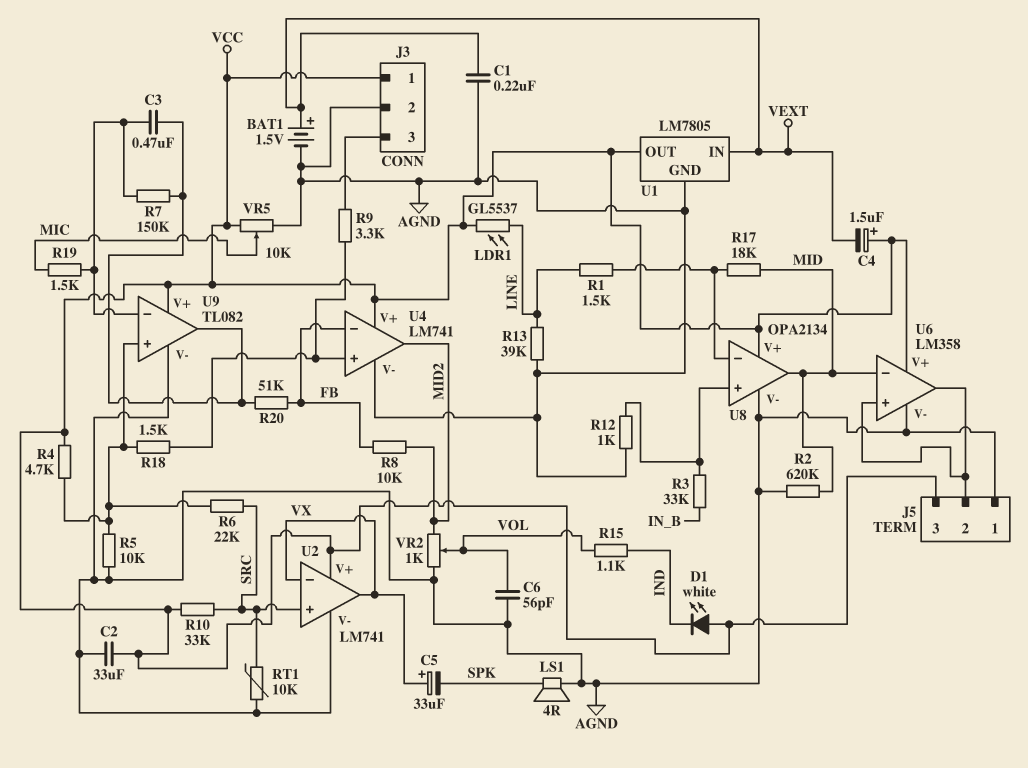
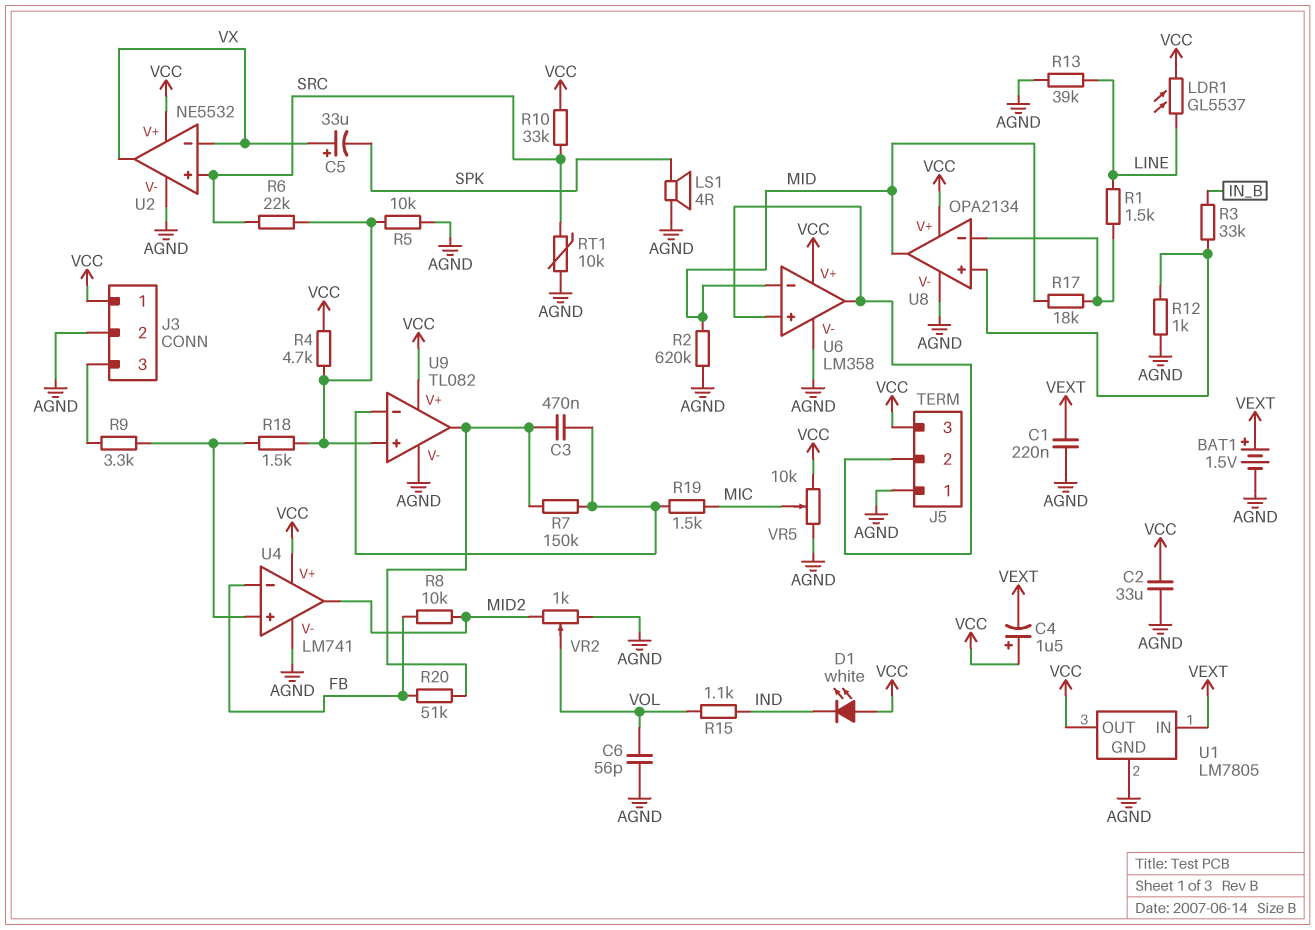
U2: LM741 -> NE5532

